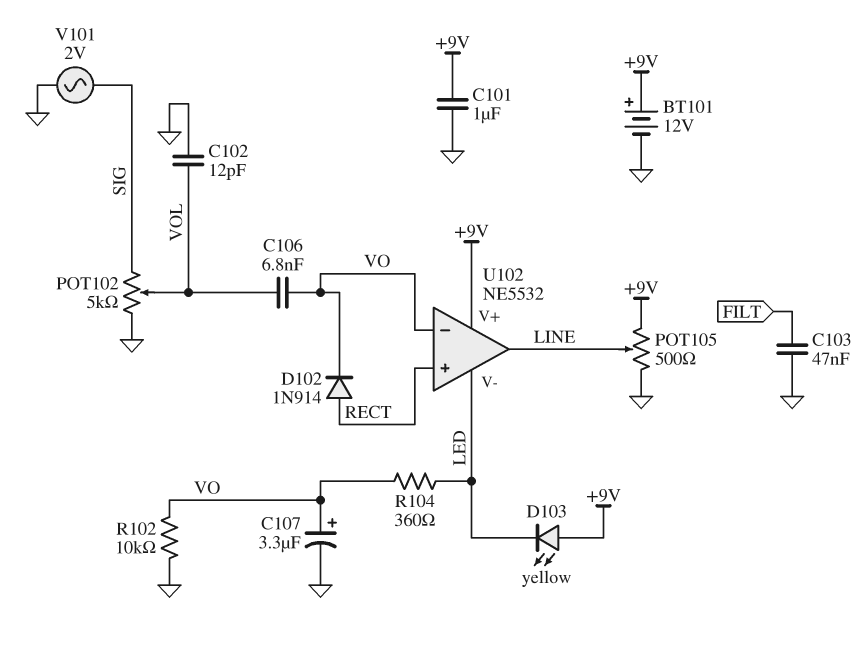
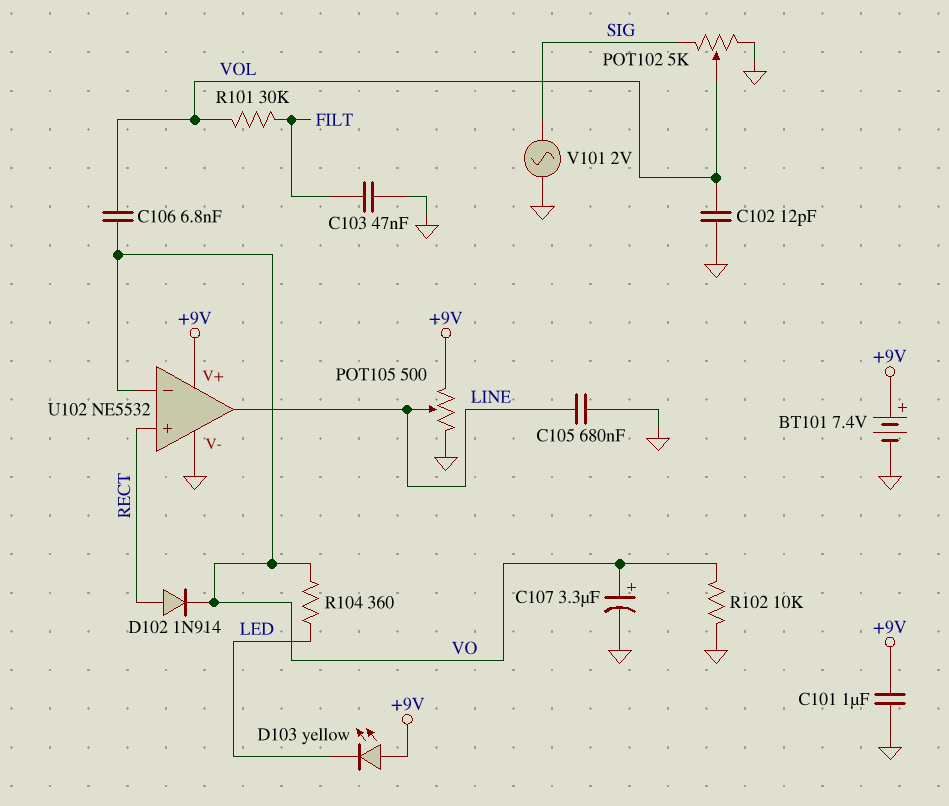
BT101: 12V (plus +9V, minus GND) -> 7.4V (plus +9V, minus GND)
C105: none -> 680nF (GND, LINE)
R101: none -> 30k (FILT, VOL)
U102 pin V-: LED -> GND

